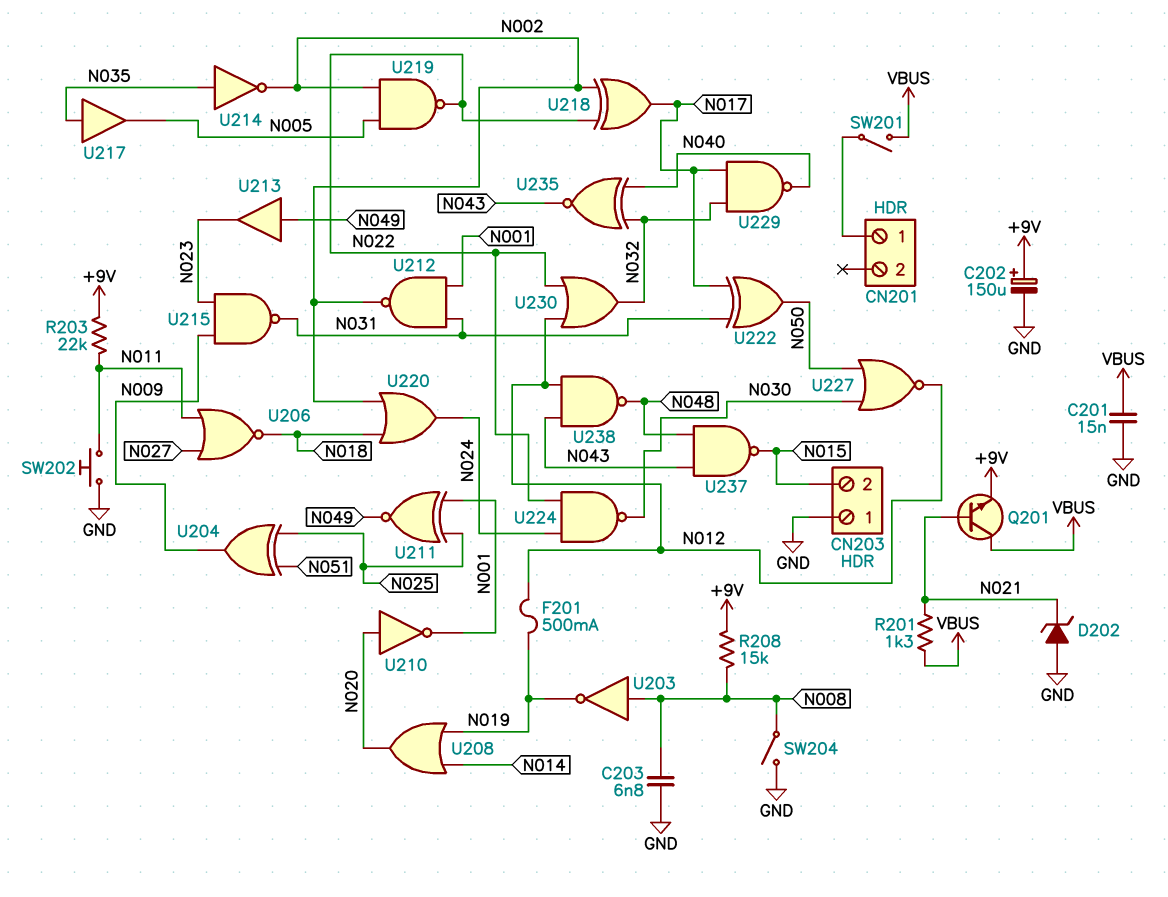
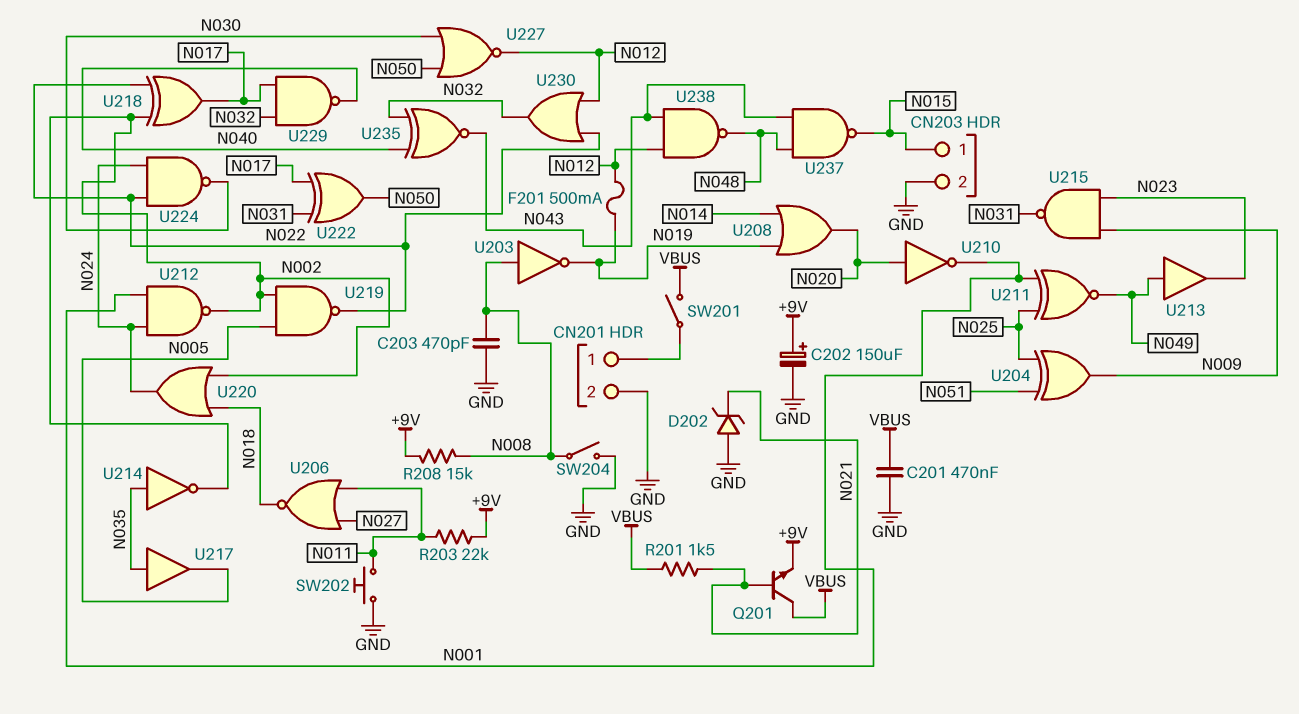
C201: 15nF (GND, VBUS) -> 470nF (GND, VBUS)
C203: 6.8nF (GND, N008) -> 470pF (GND, N008)
CN201 pin 2: none -> GND
CN203 pin 1: GND -> N015
CN203 pin 2: N015 -> GND
R201: 1.3k (N021, VBUS) -> 1.5k (N021, VBUS)
U212: NAND (in N001, in N031, out N002) -> NAND (in N001, in N024, out N002)

